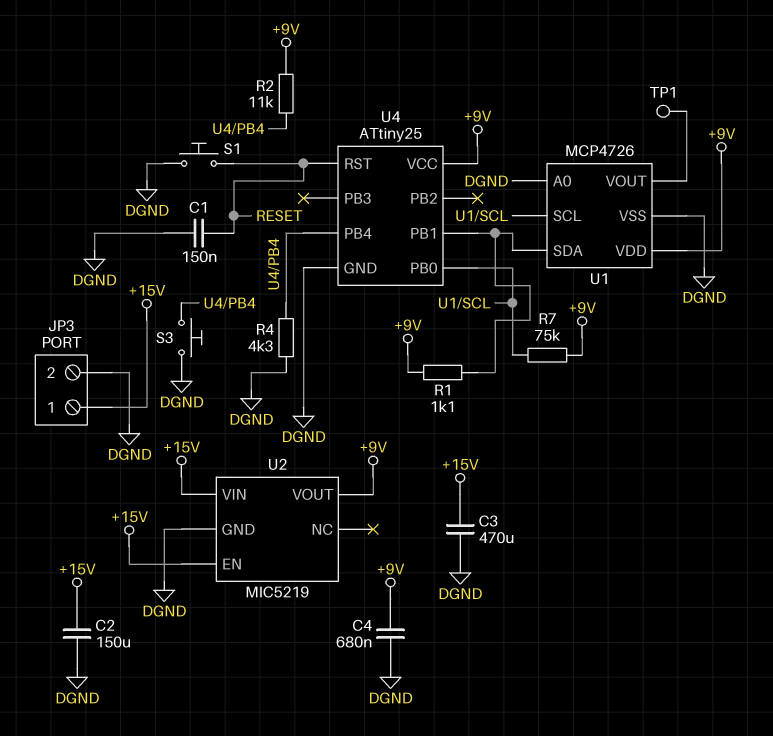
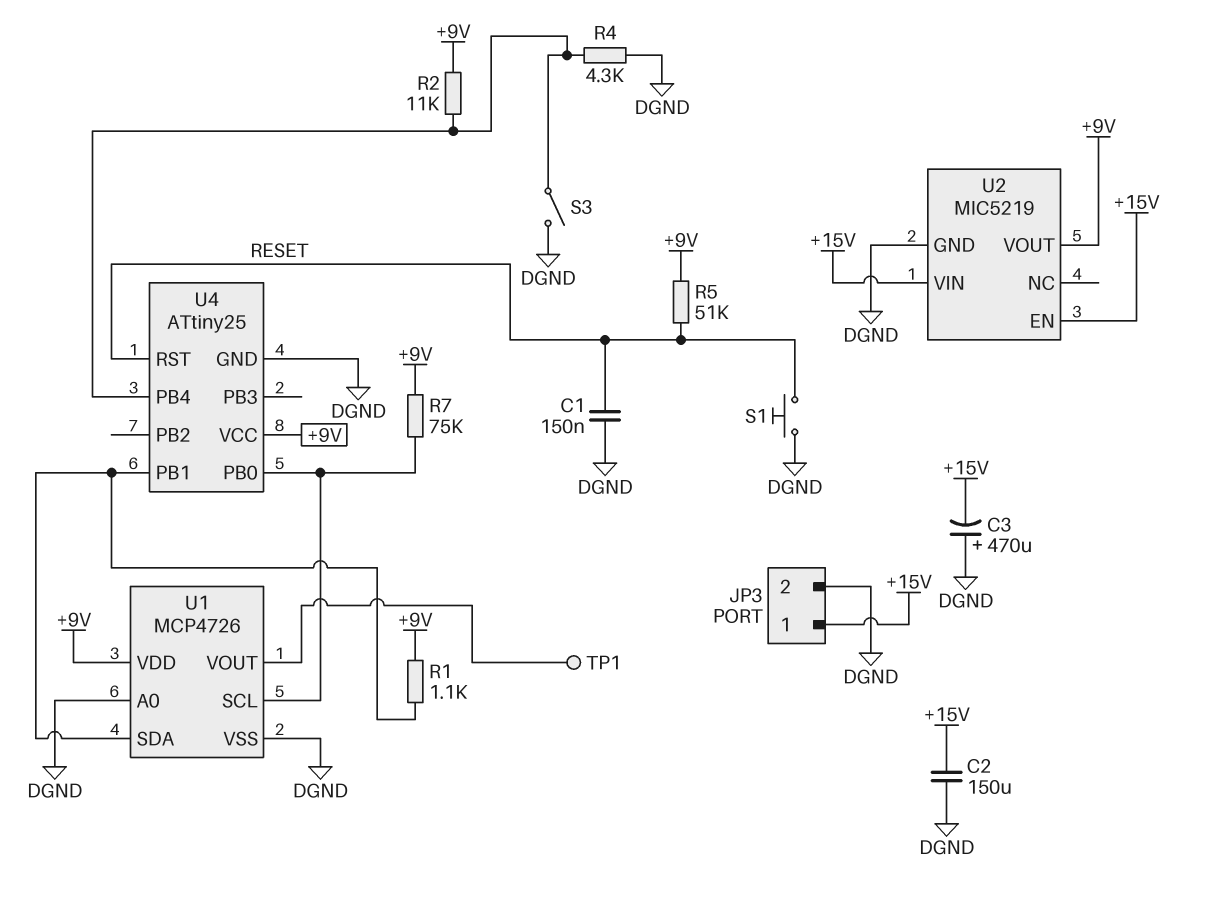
C3: 470uF (+15V, DGND) -> 470uF (plus DGND, minus +15V)
C4: 680nF (+9V, DGND) -> none
R5: none -> 51k (+9V, RESET)
S3: button (DGND, U4/PB4) -> switch (DGND, U4/PB4)

